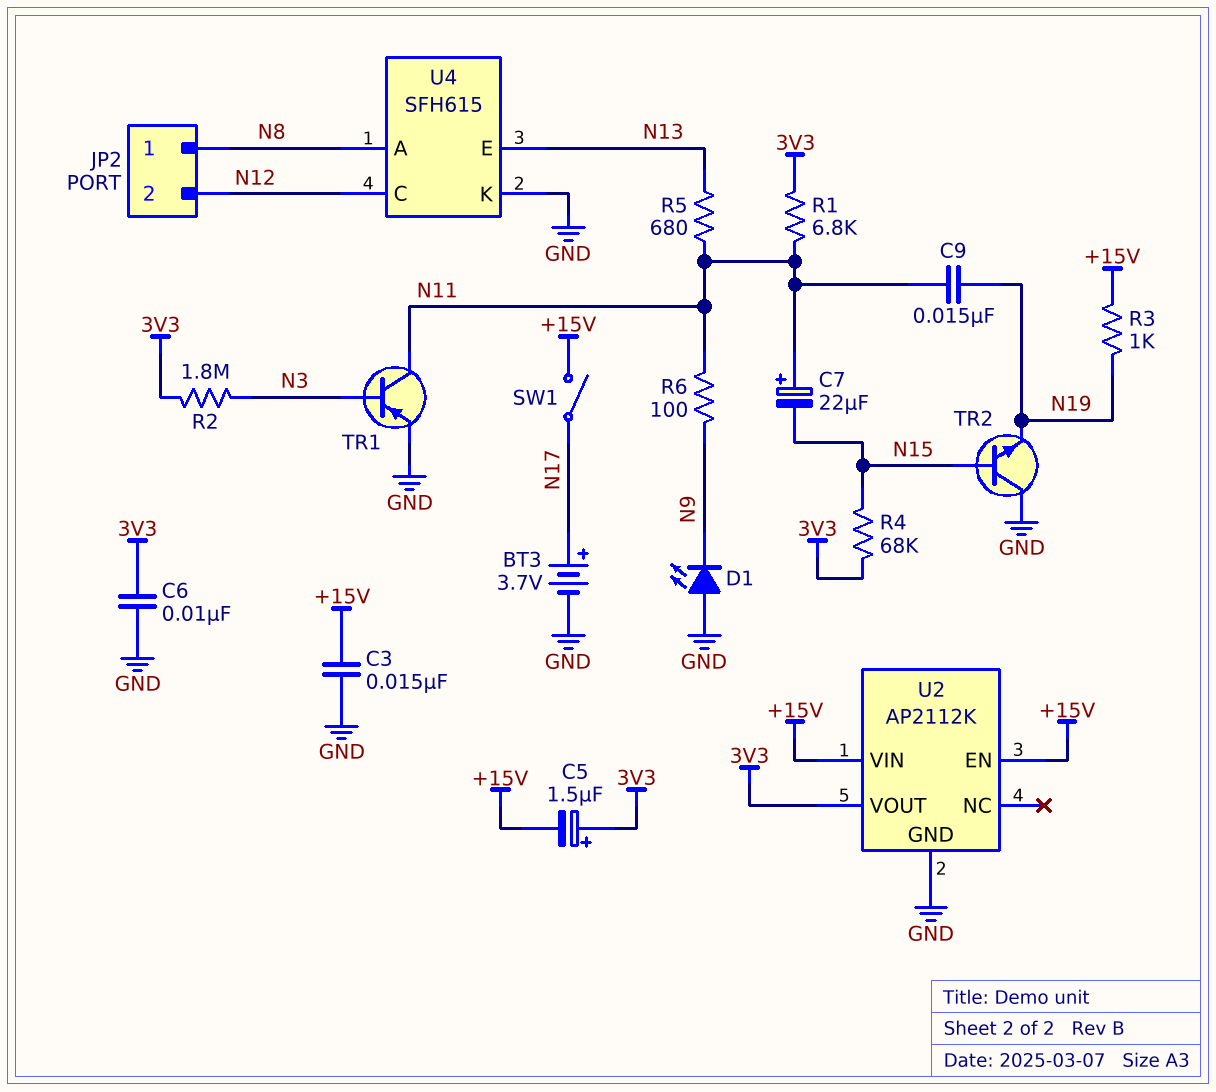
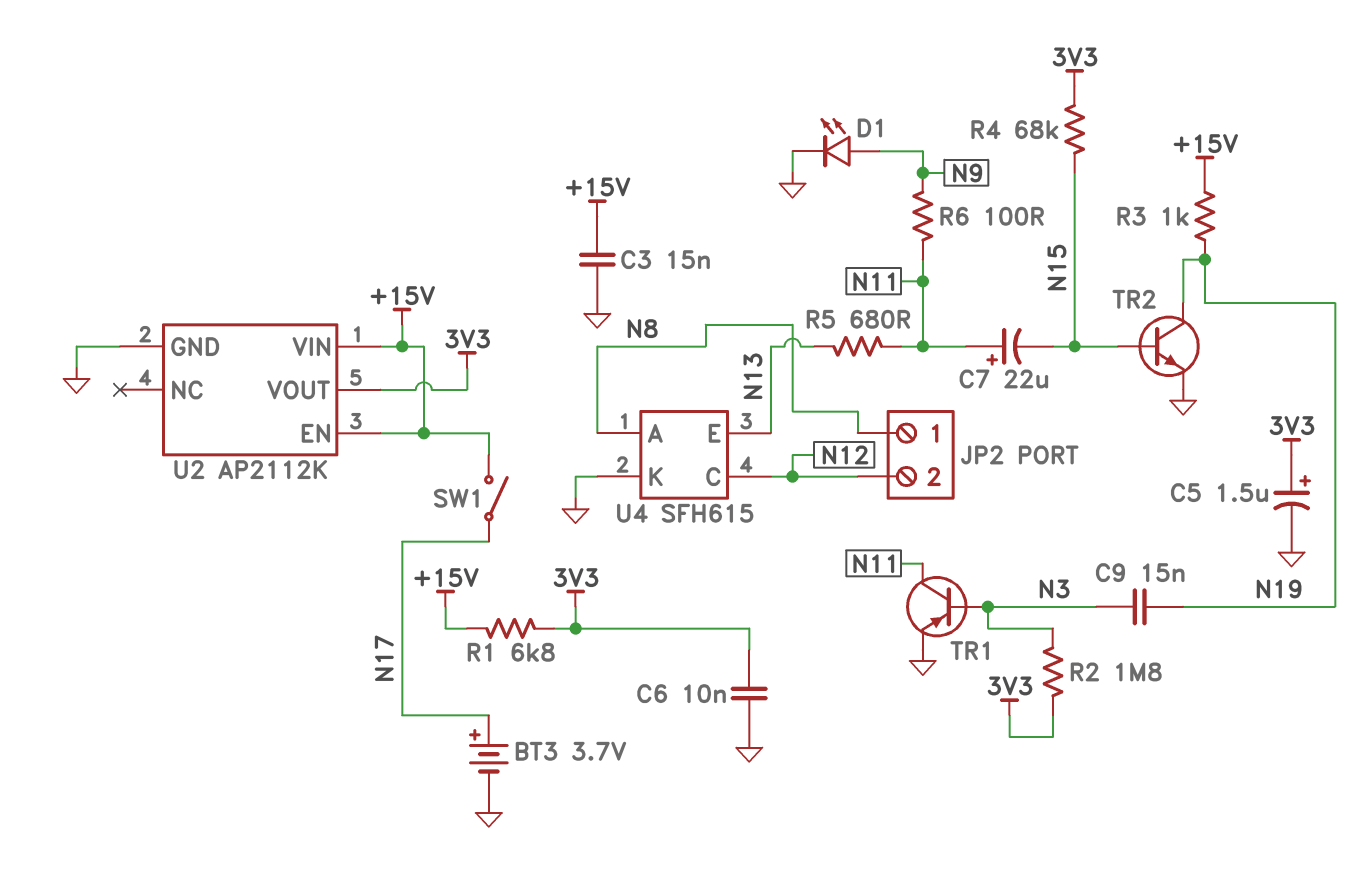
C5: 1.5uF (plus 3V3, minus +15V) -> 1.5uF (plus 3V3, minus GND)
C9: 15nF (N11, N19) -> 15nF (N3, N19)
D1: LED (A GND, K N9) -> LED (A N9, K GND)
R1: 6.8k (3V3, N11) -> 6.8k (+15V, 3V3)
TR2: NPN (B N15, C GND, E N19) -> NPN (B N15, C N19, E GND)

